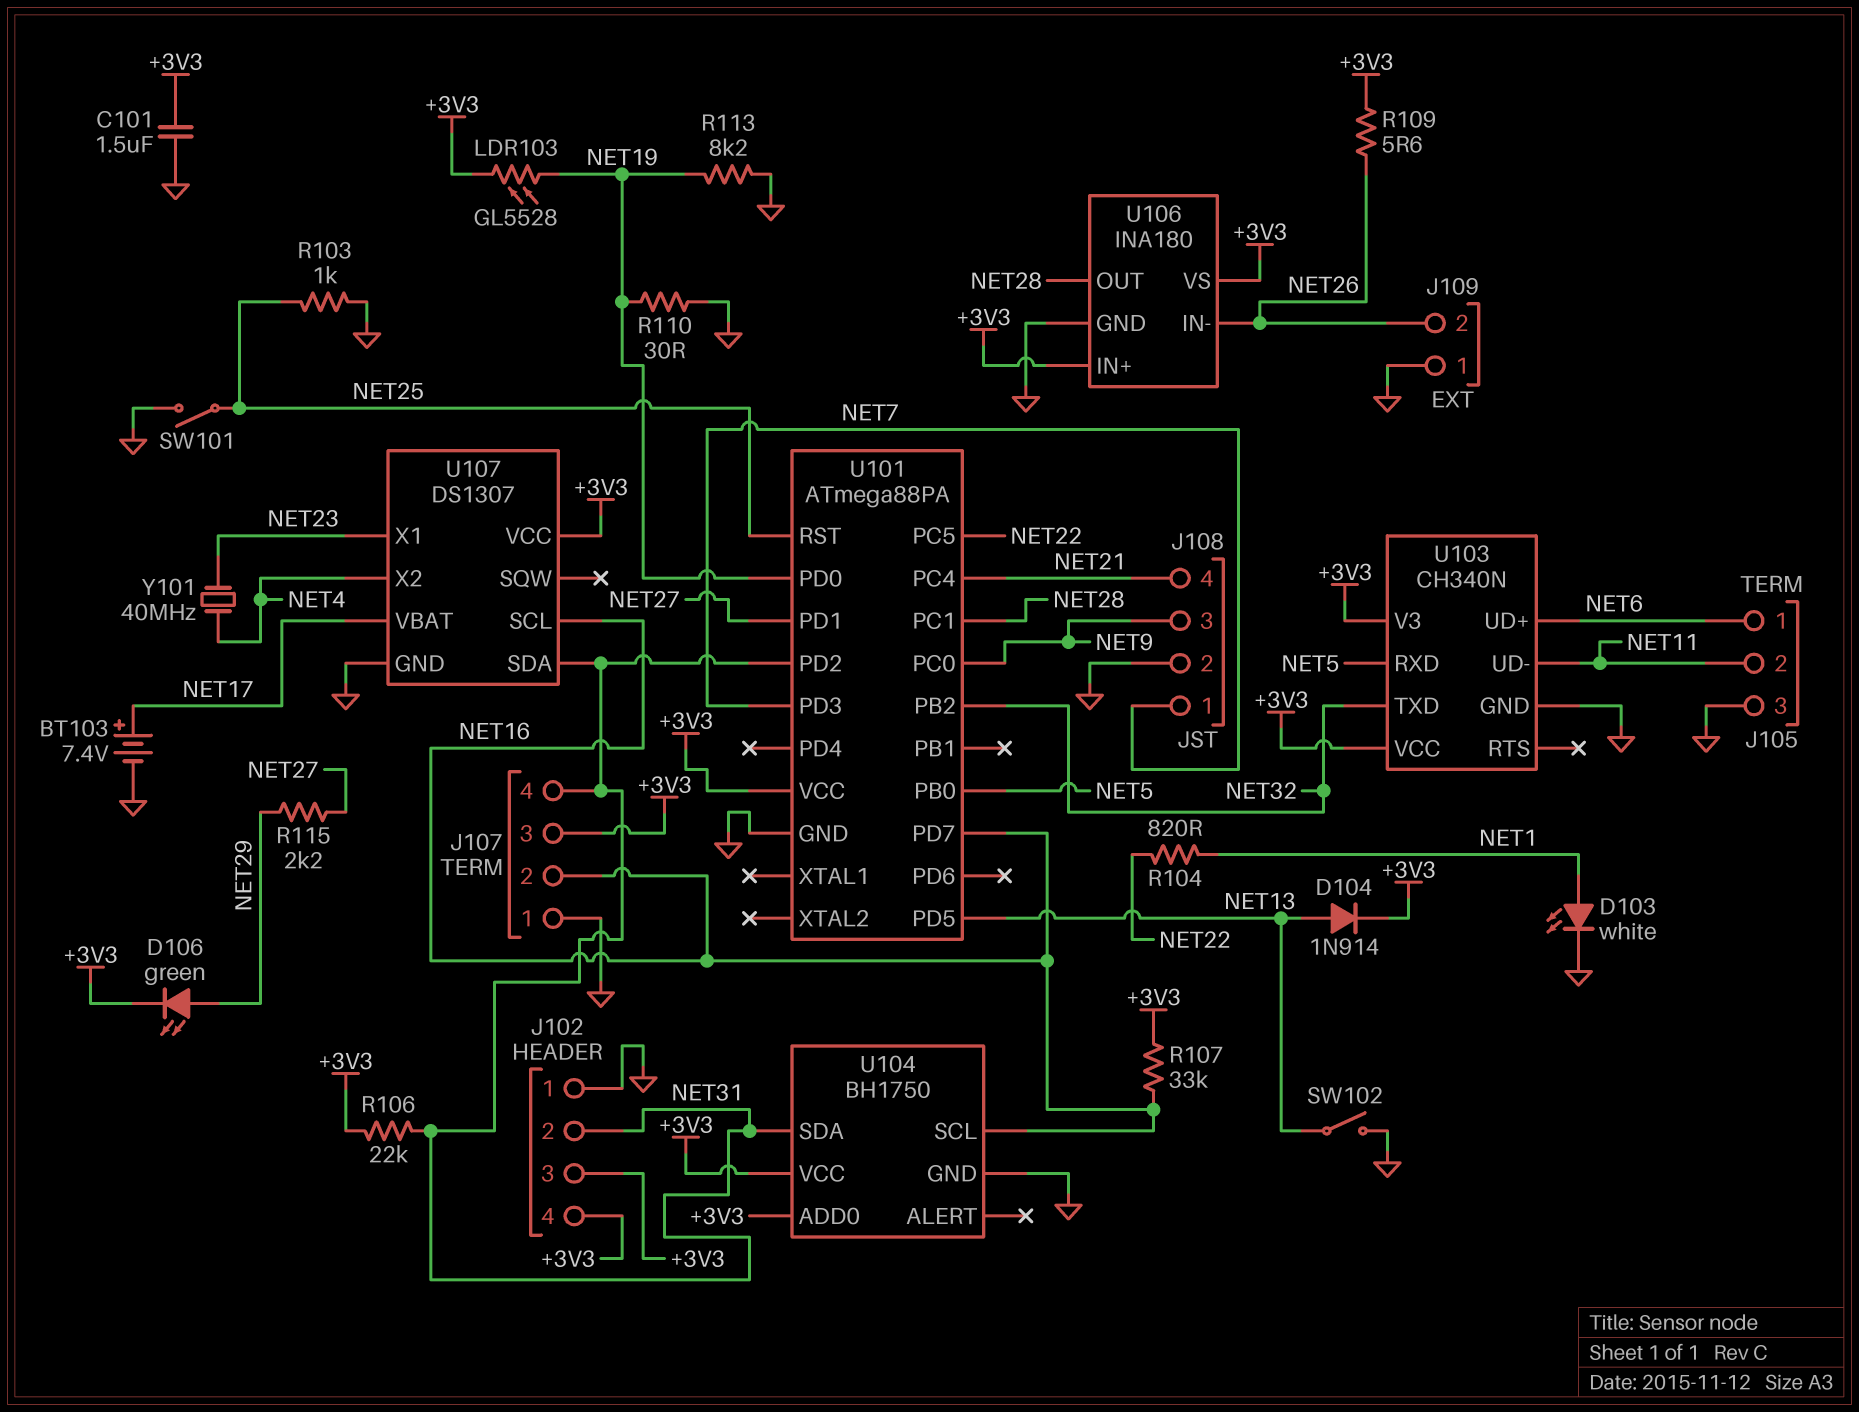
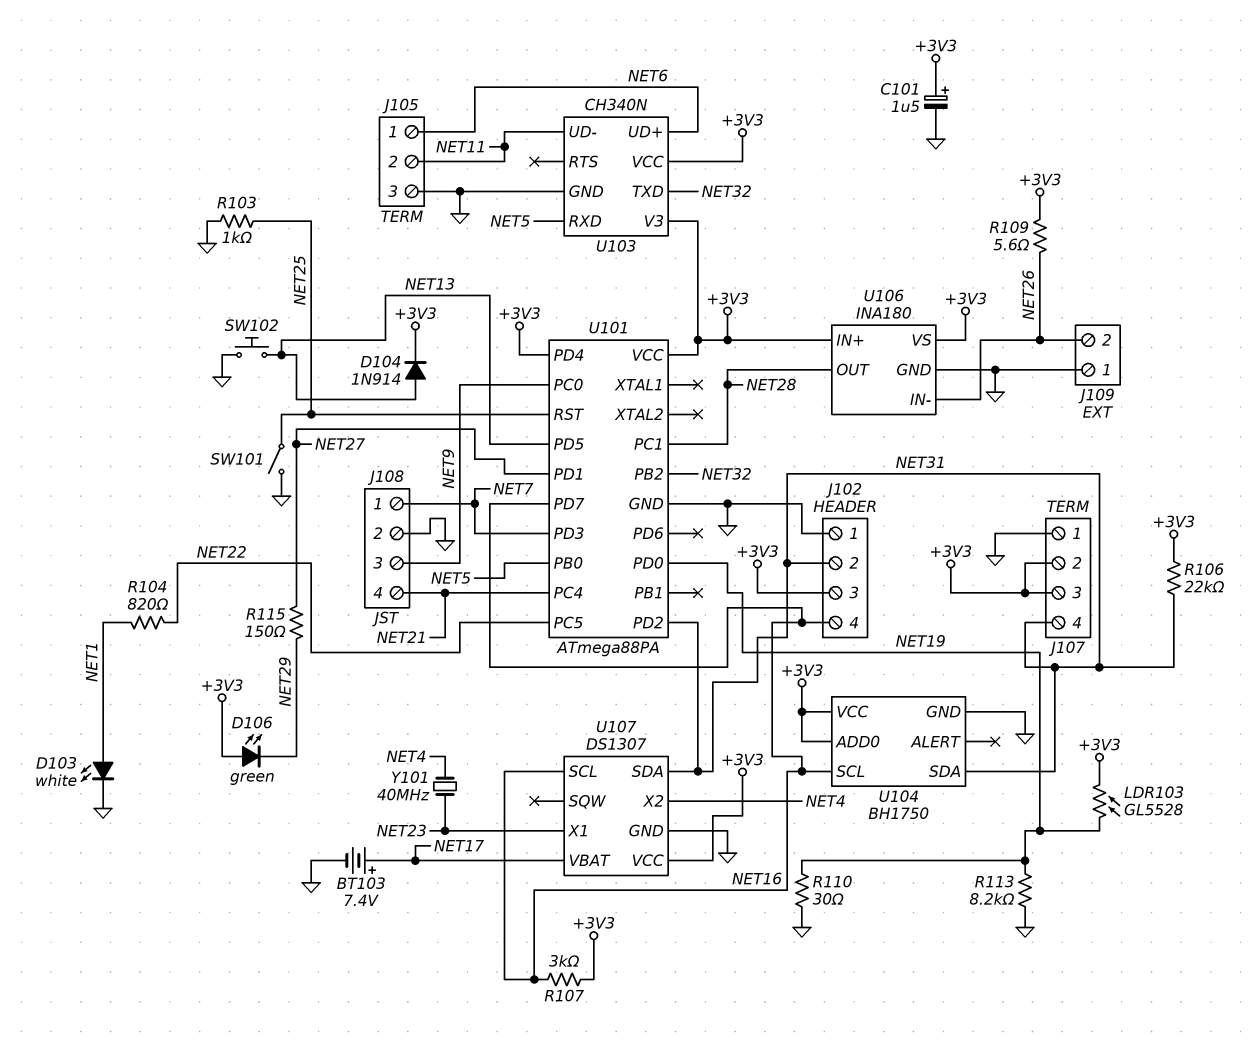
C101: 1.5uF (+3V3, GND) -> 1.5uF (plus +3V3, minus GND)
D106: LED green (A NET29, K +3V3) -> LED green (A +3V3, K NET29)
J102 pin 4: +3V3 -> NET16
J107 pin 2: NET16 -> +3V3
R107: 33k (+3V3, NET16) -> 3k (+3V3, NET16)
R115: 2.2k (NET27, NET29) -> 150 (NET27, NET29)
SW102: switch (GND, NET13) -> button (GND, NET13)
U101 pin PD4: none -> +3V3

